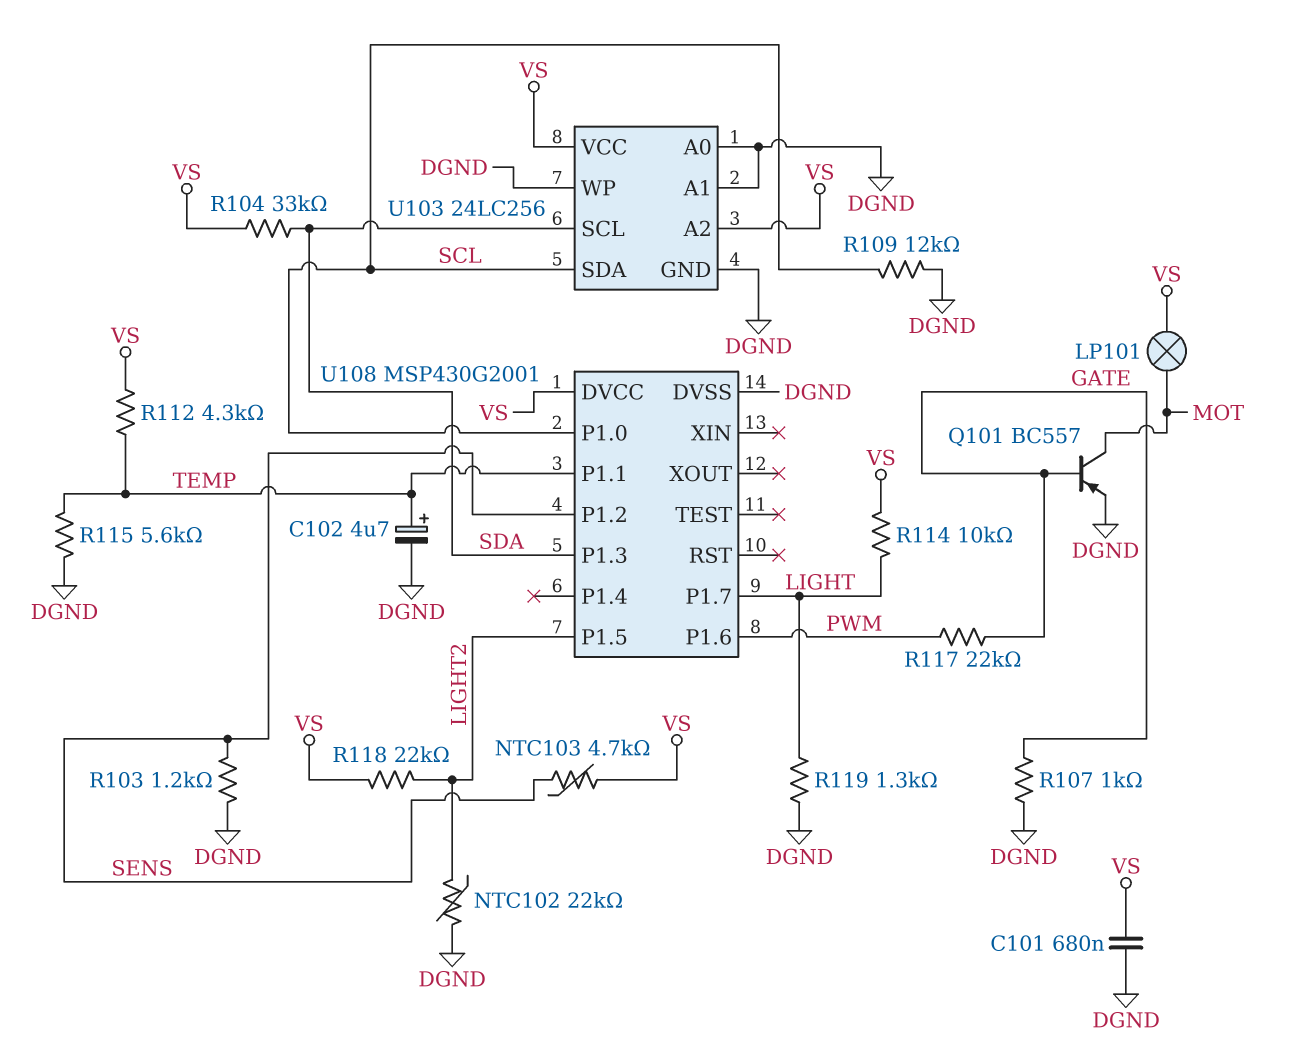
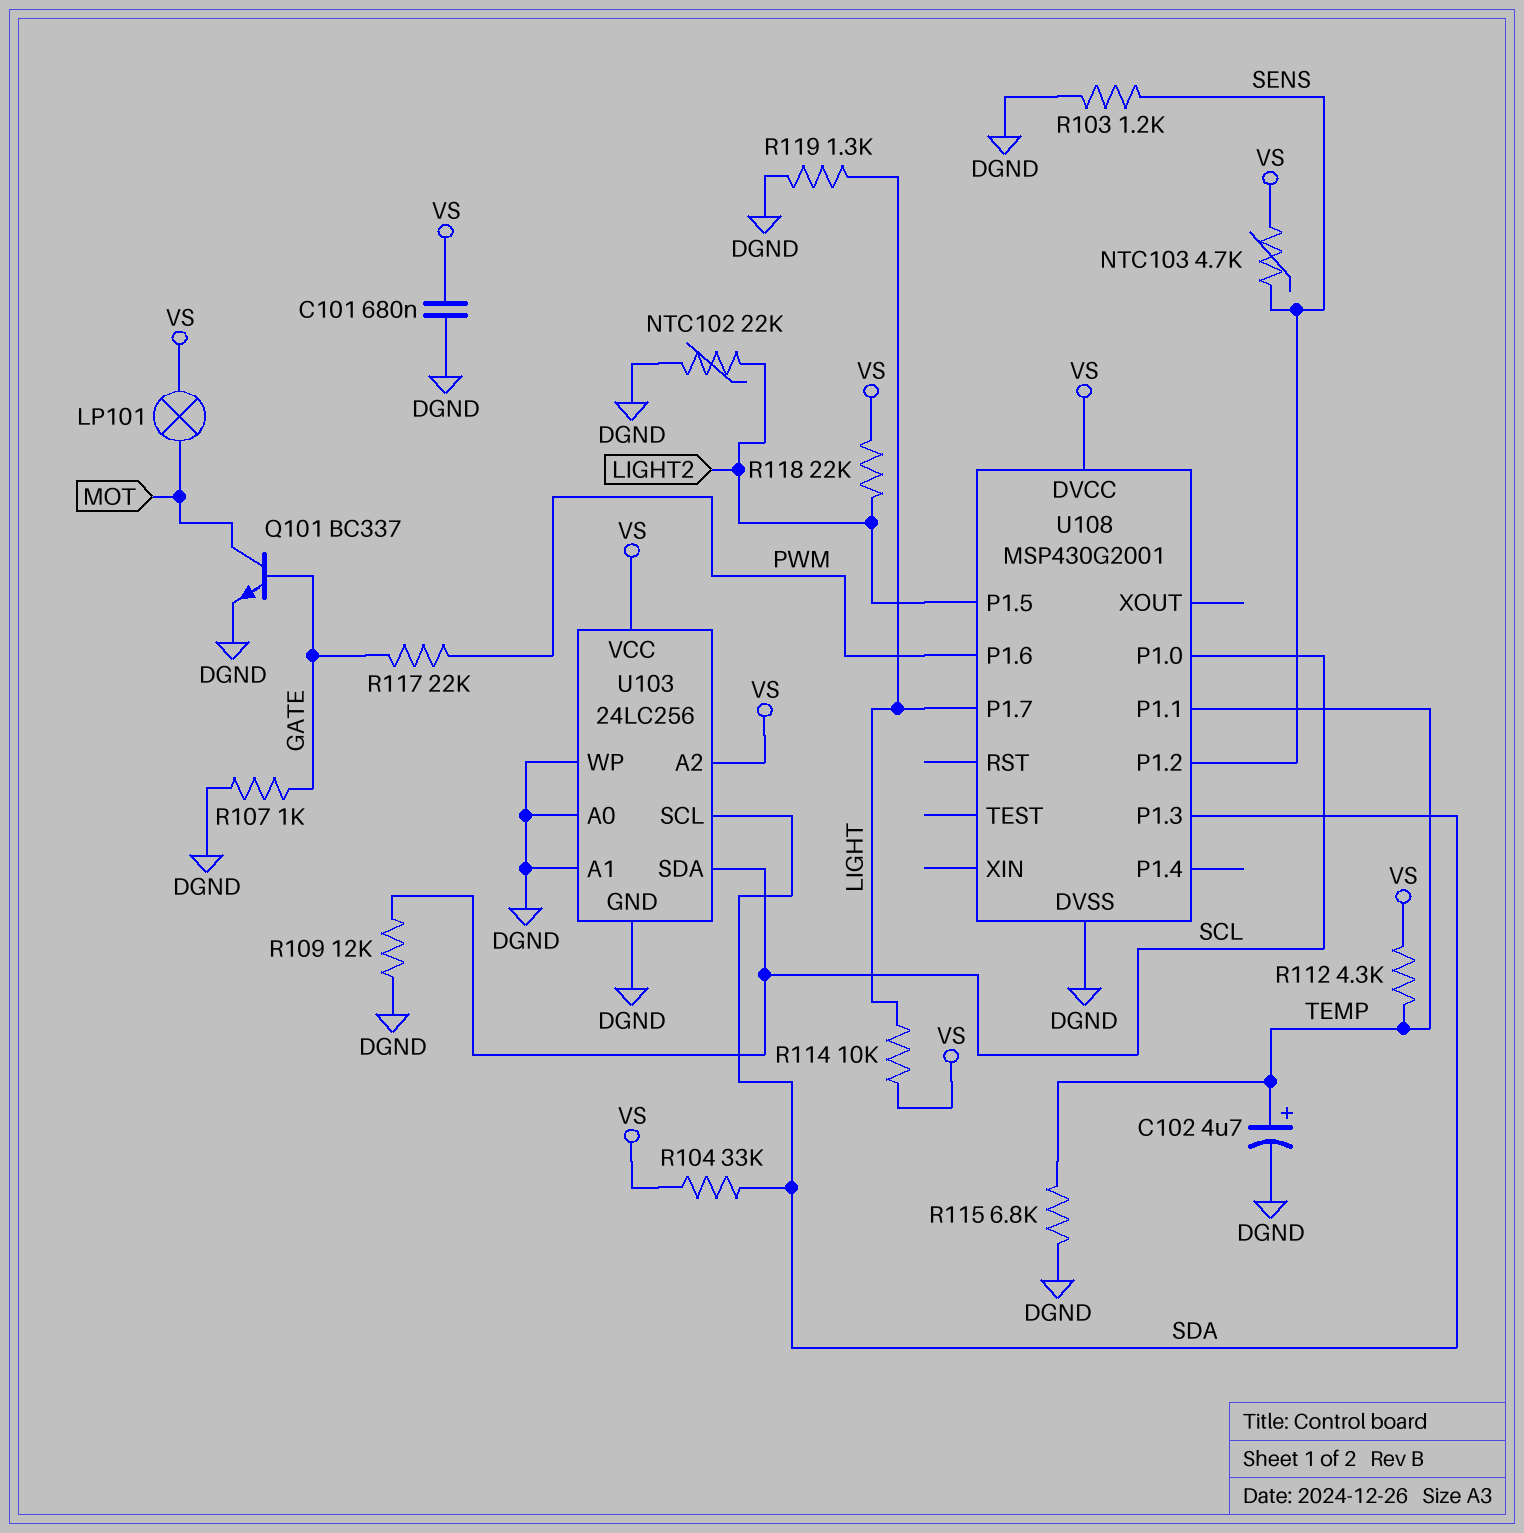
Q101: PNP BC557 (B GATE, C MOT, E DGND) -> NPN BC337 (B GATE, C MOT, E DGND)
R115: 5.6k (DGND, TEMP) -> 6.8k (DGND, TEMP)

